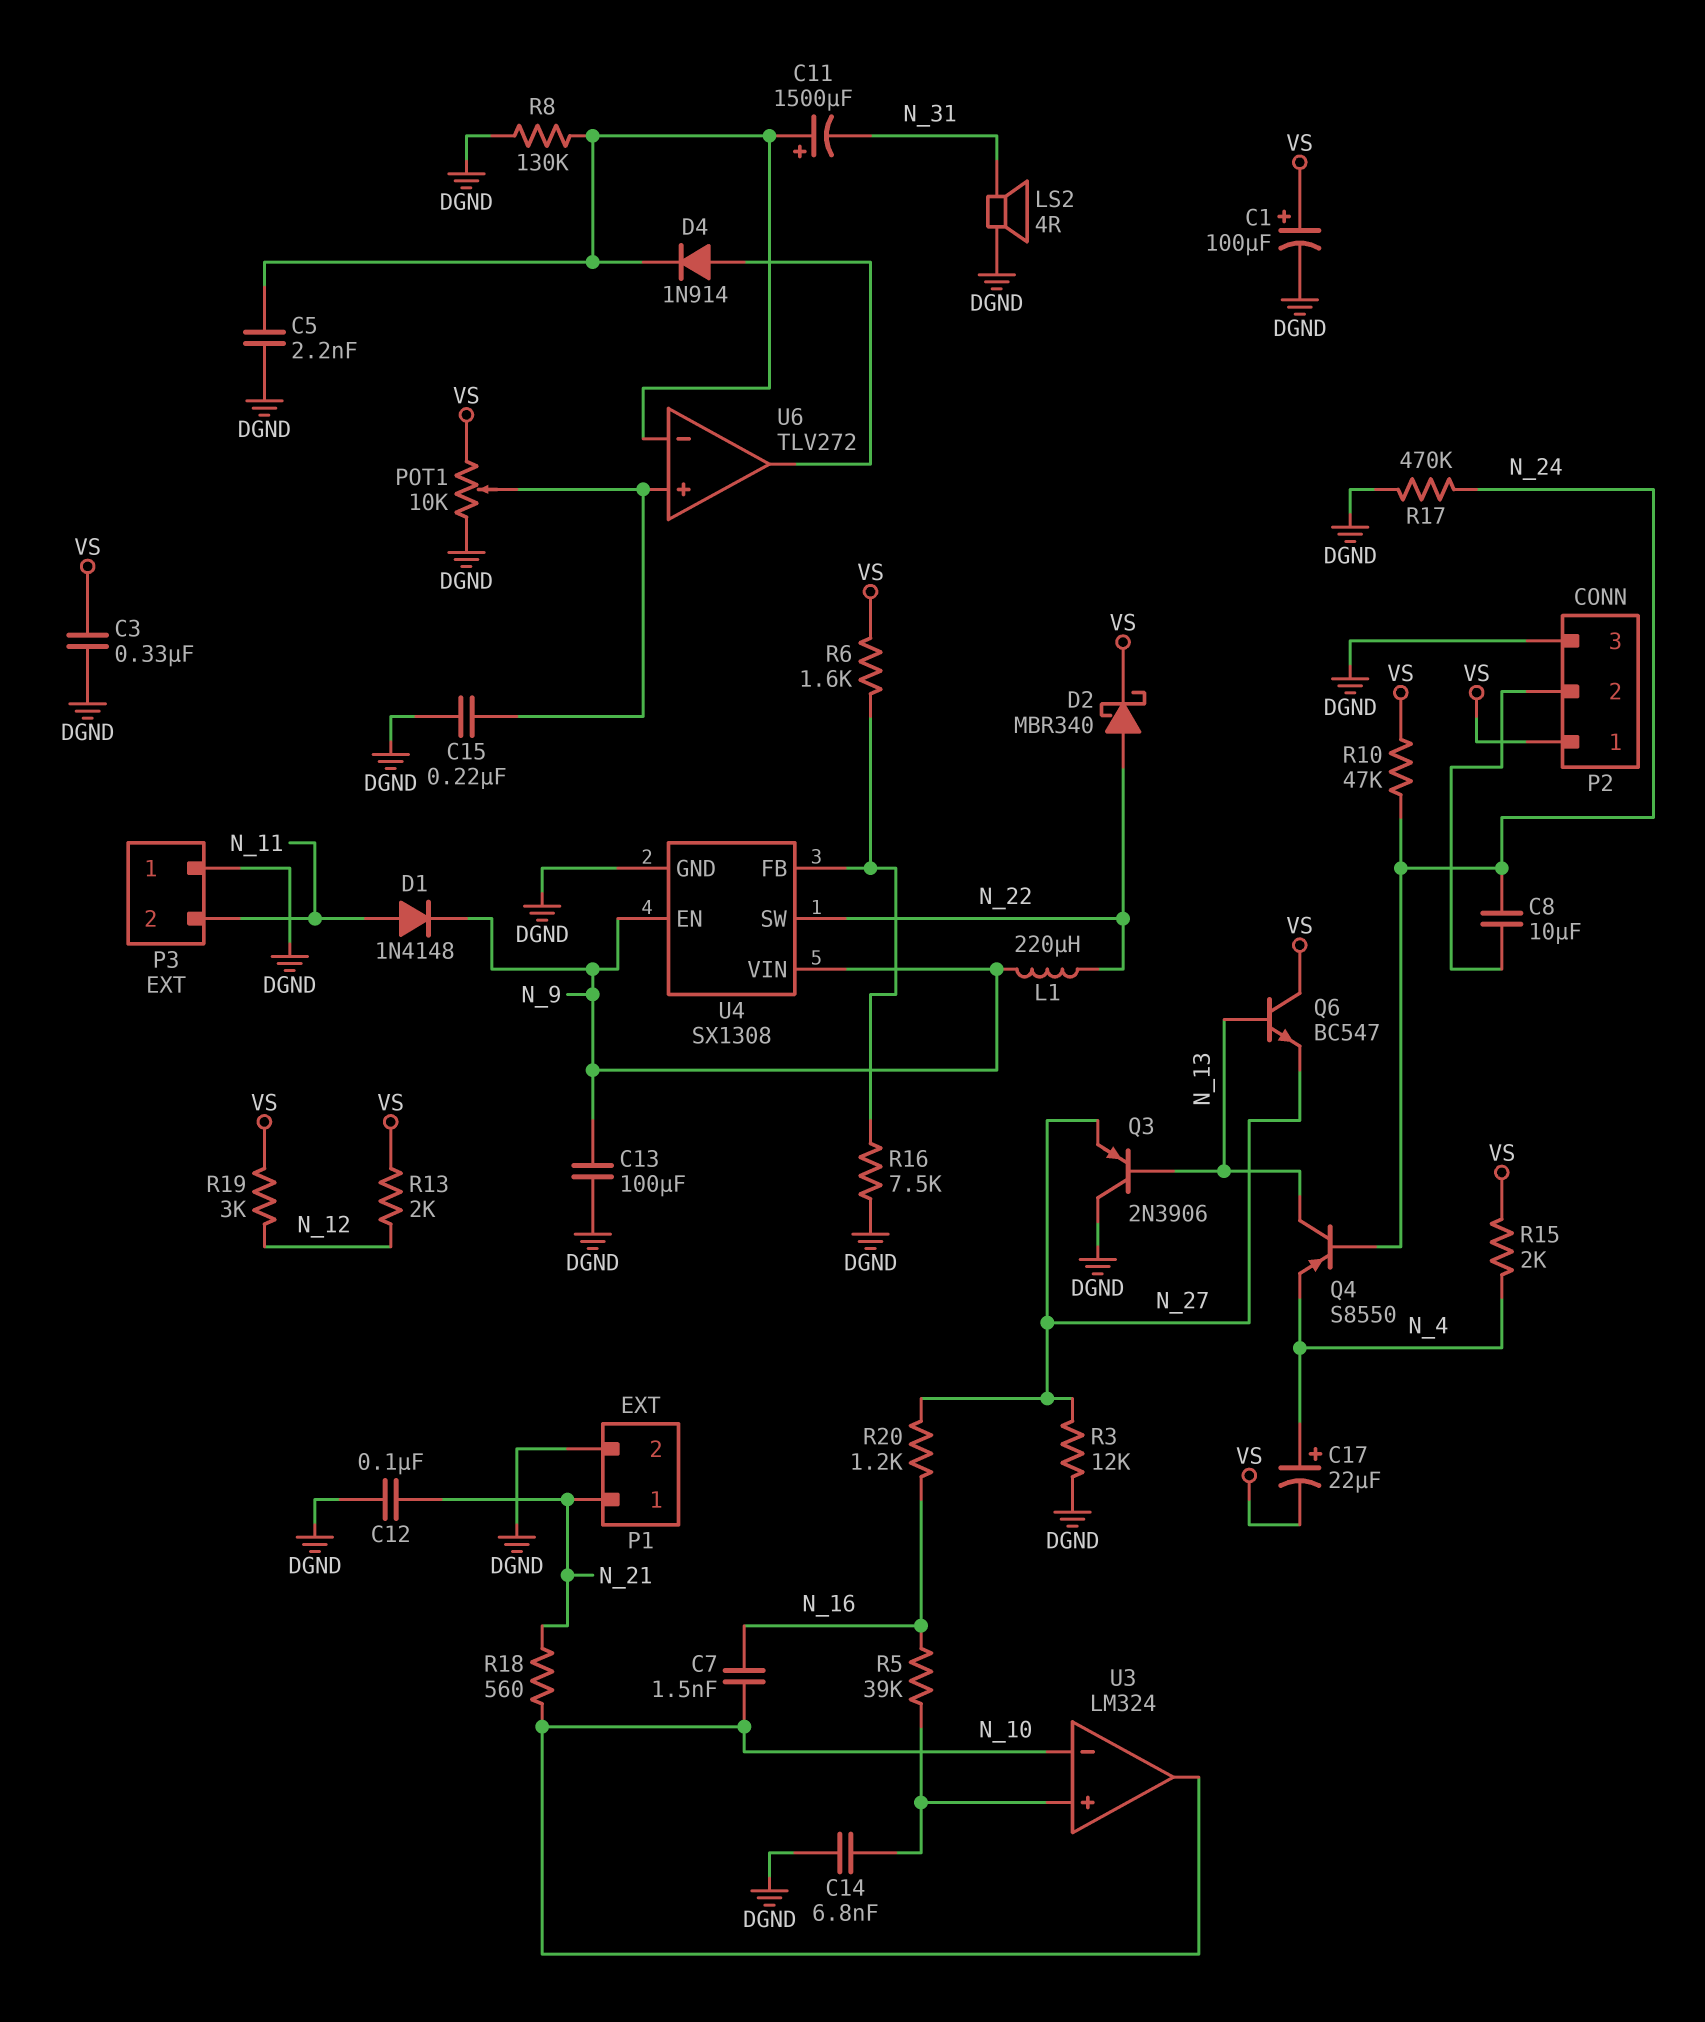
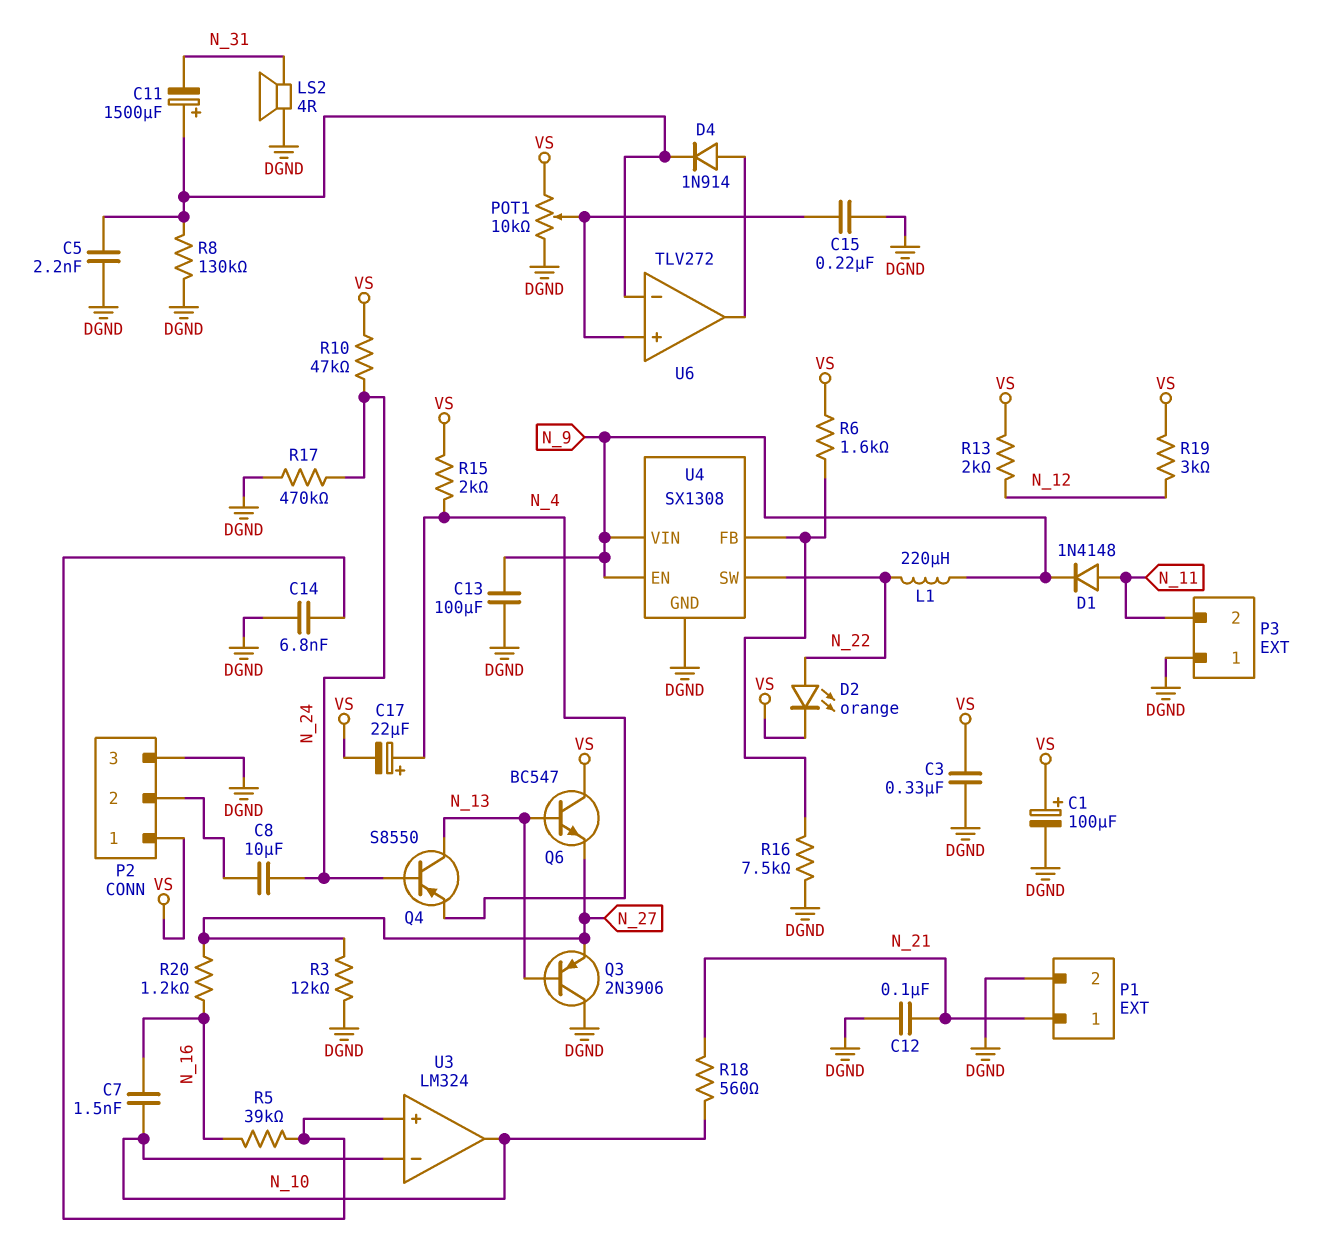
D2: schottky MBR340 (A N_22, K VS) -> LED orange (A N_22, K VS)

